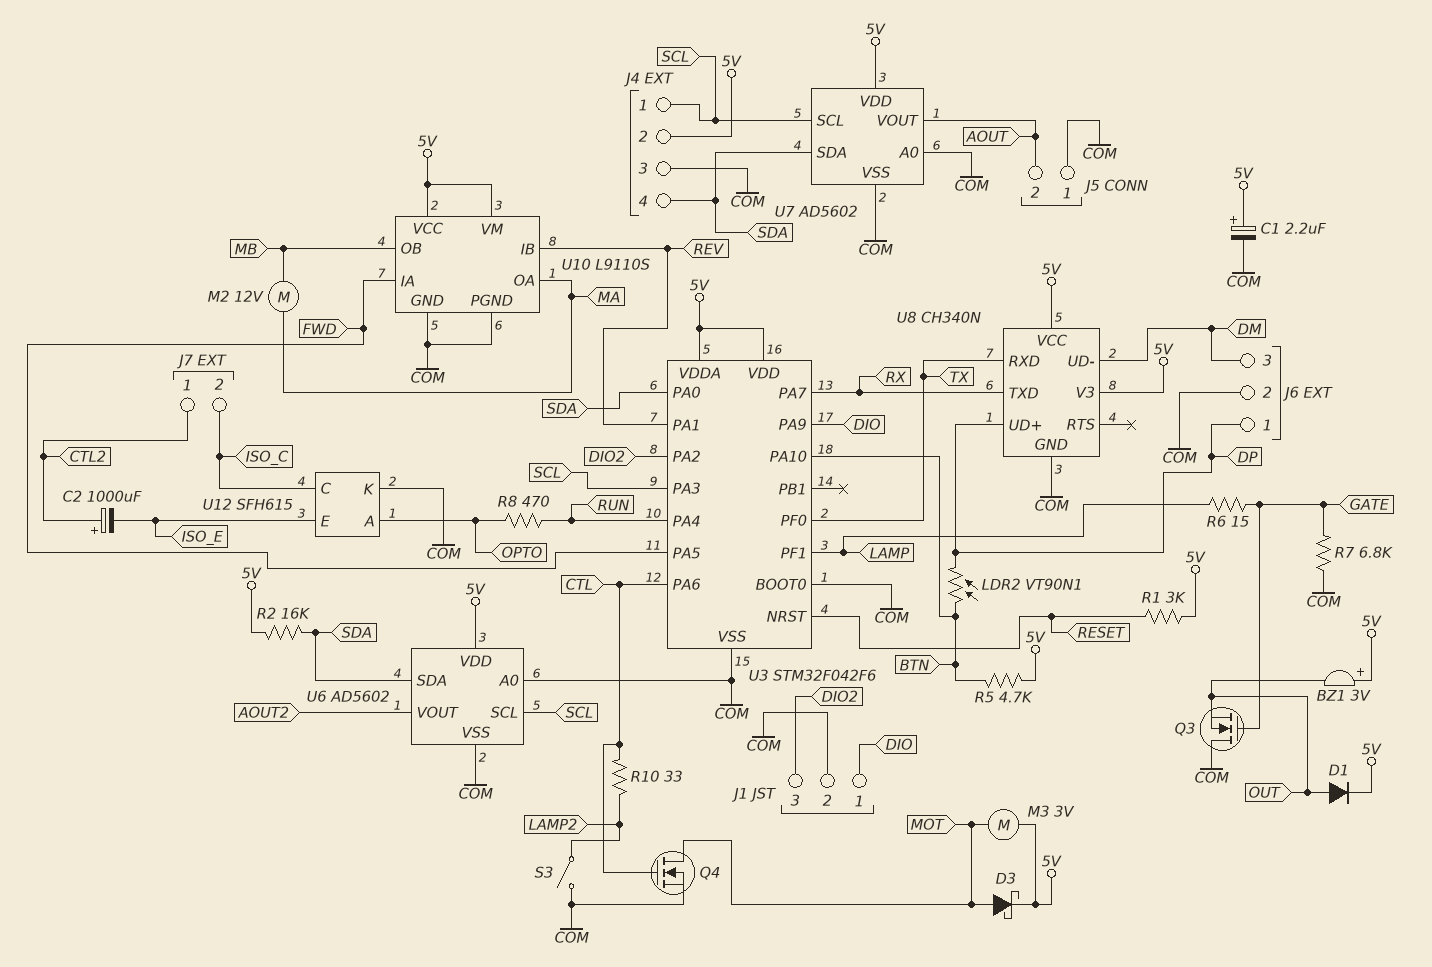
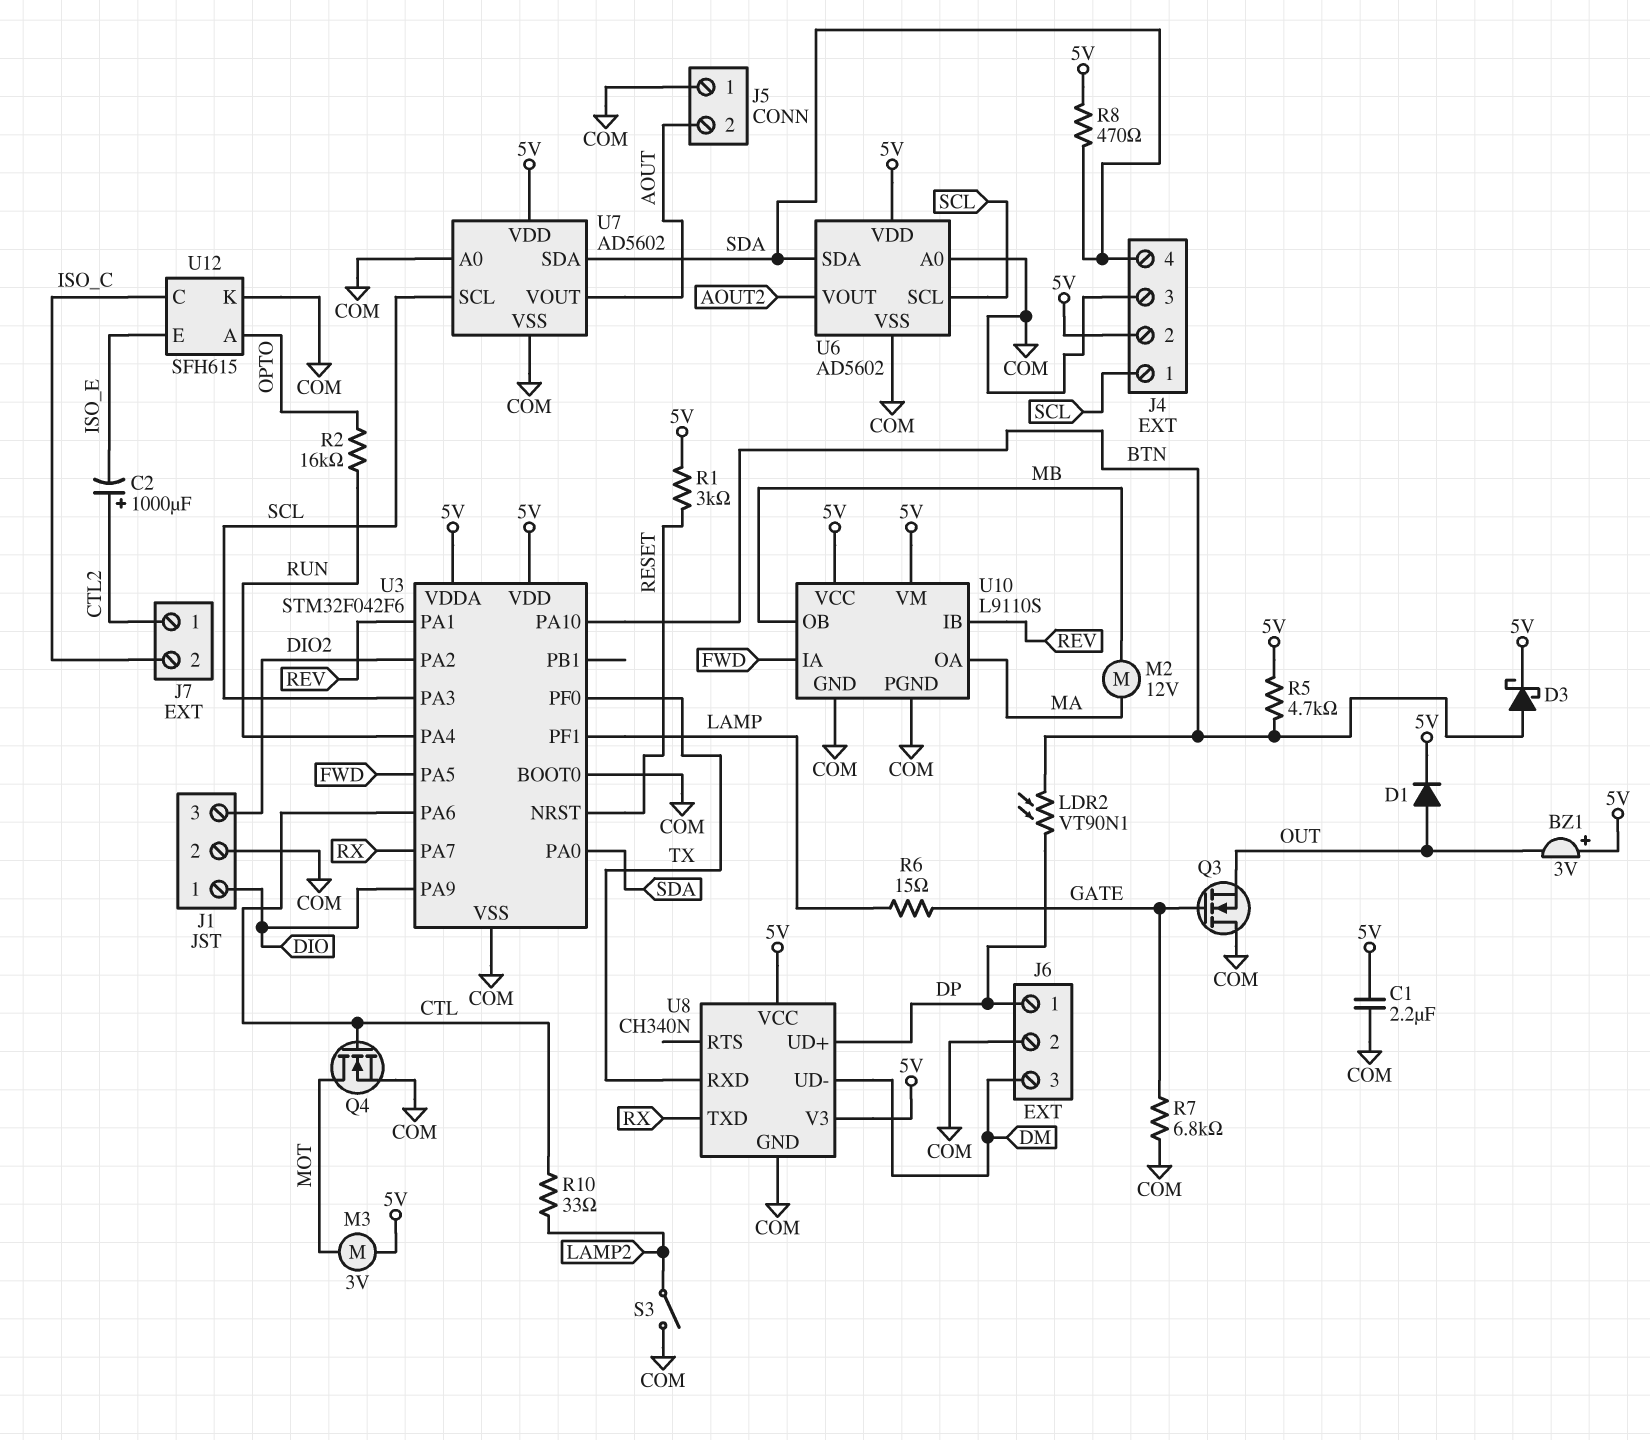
C1: 2.2uF (plus 5V, minus COM) -> 2.2uF (5V, COM)
D3: schottky (A MOT, K 5V) -> schottky (A BTN, K 5V)
R2: 16k (5V, SDA) -> 16k (OPTO, RUN)
R8: 470 (OPTO, RUN) -> 470 (5V, SDA)

